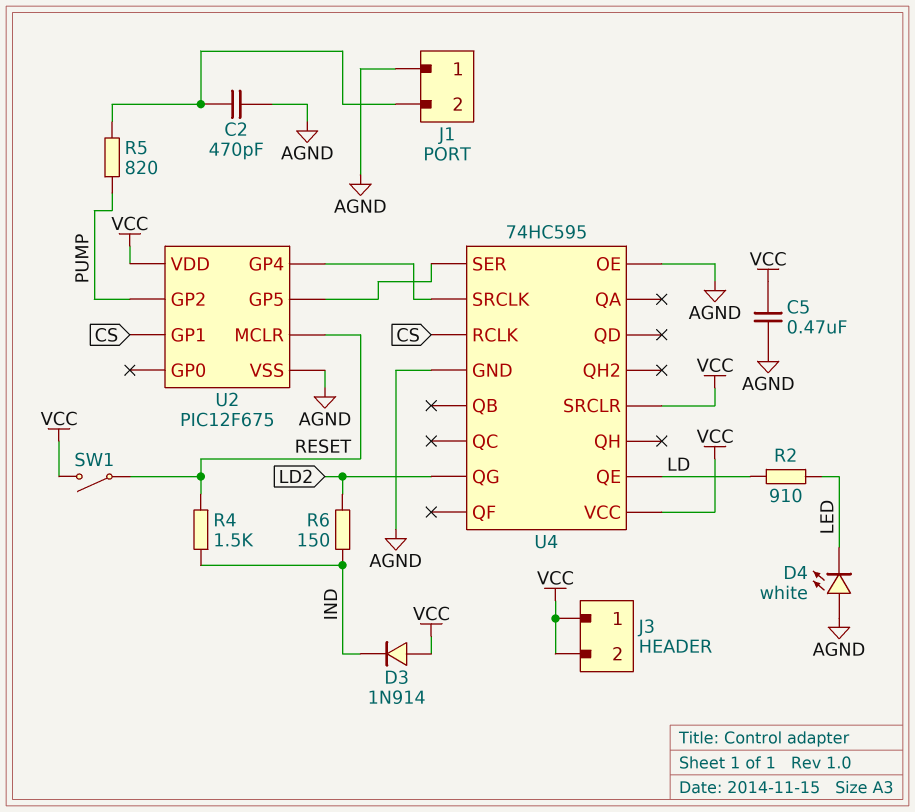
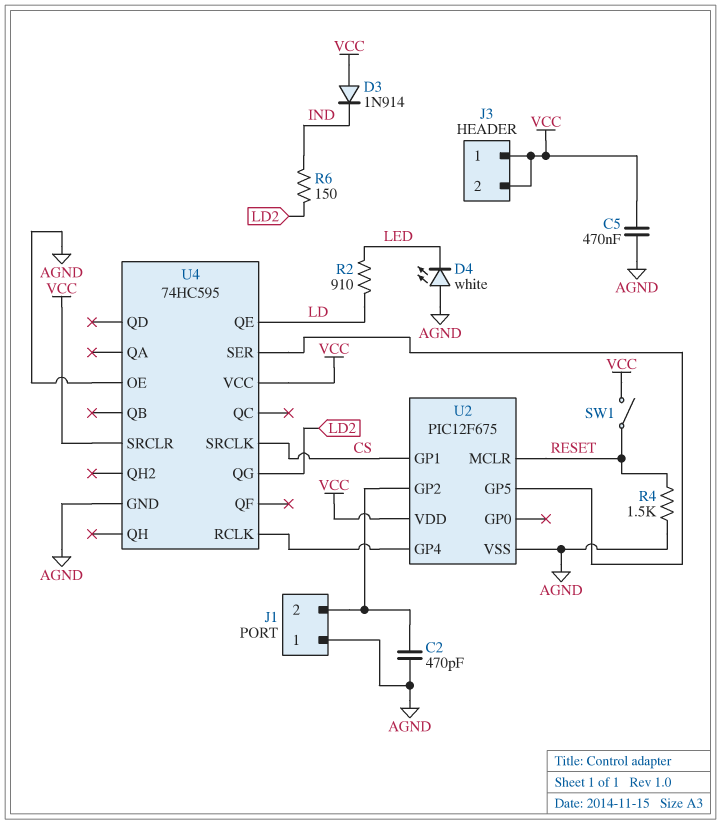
R4: 1.5k (IND, RESET) -> 1.5k (AGND, RESET)
R5: 820 (J1/2, PUMP) -> none
U2 pin GP2: PUMP -> J1/2
U4 pin RCLK: CS -> U2/GP4
U4 pin SRCLK: U2/GP4 -> CS

